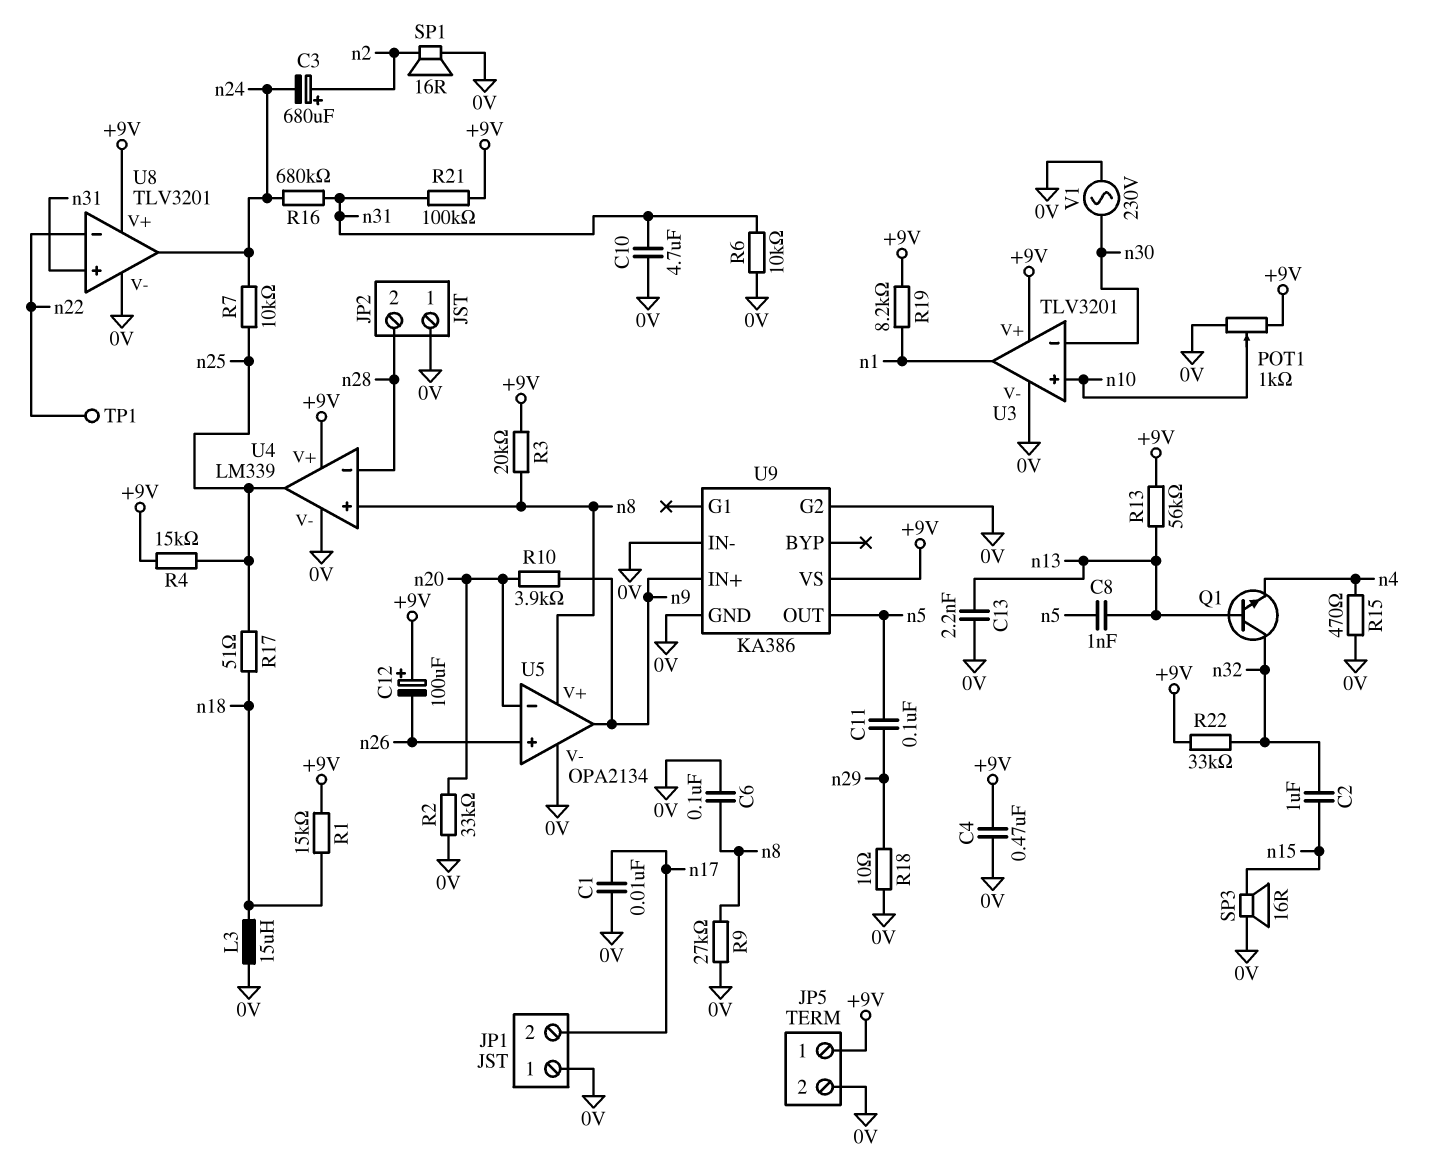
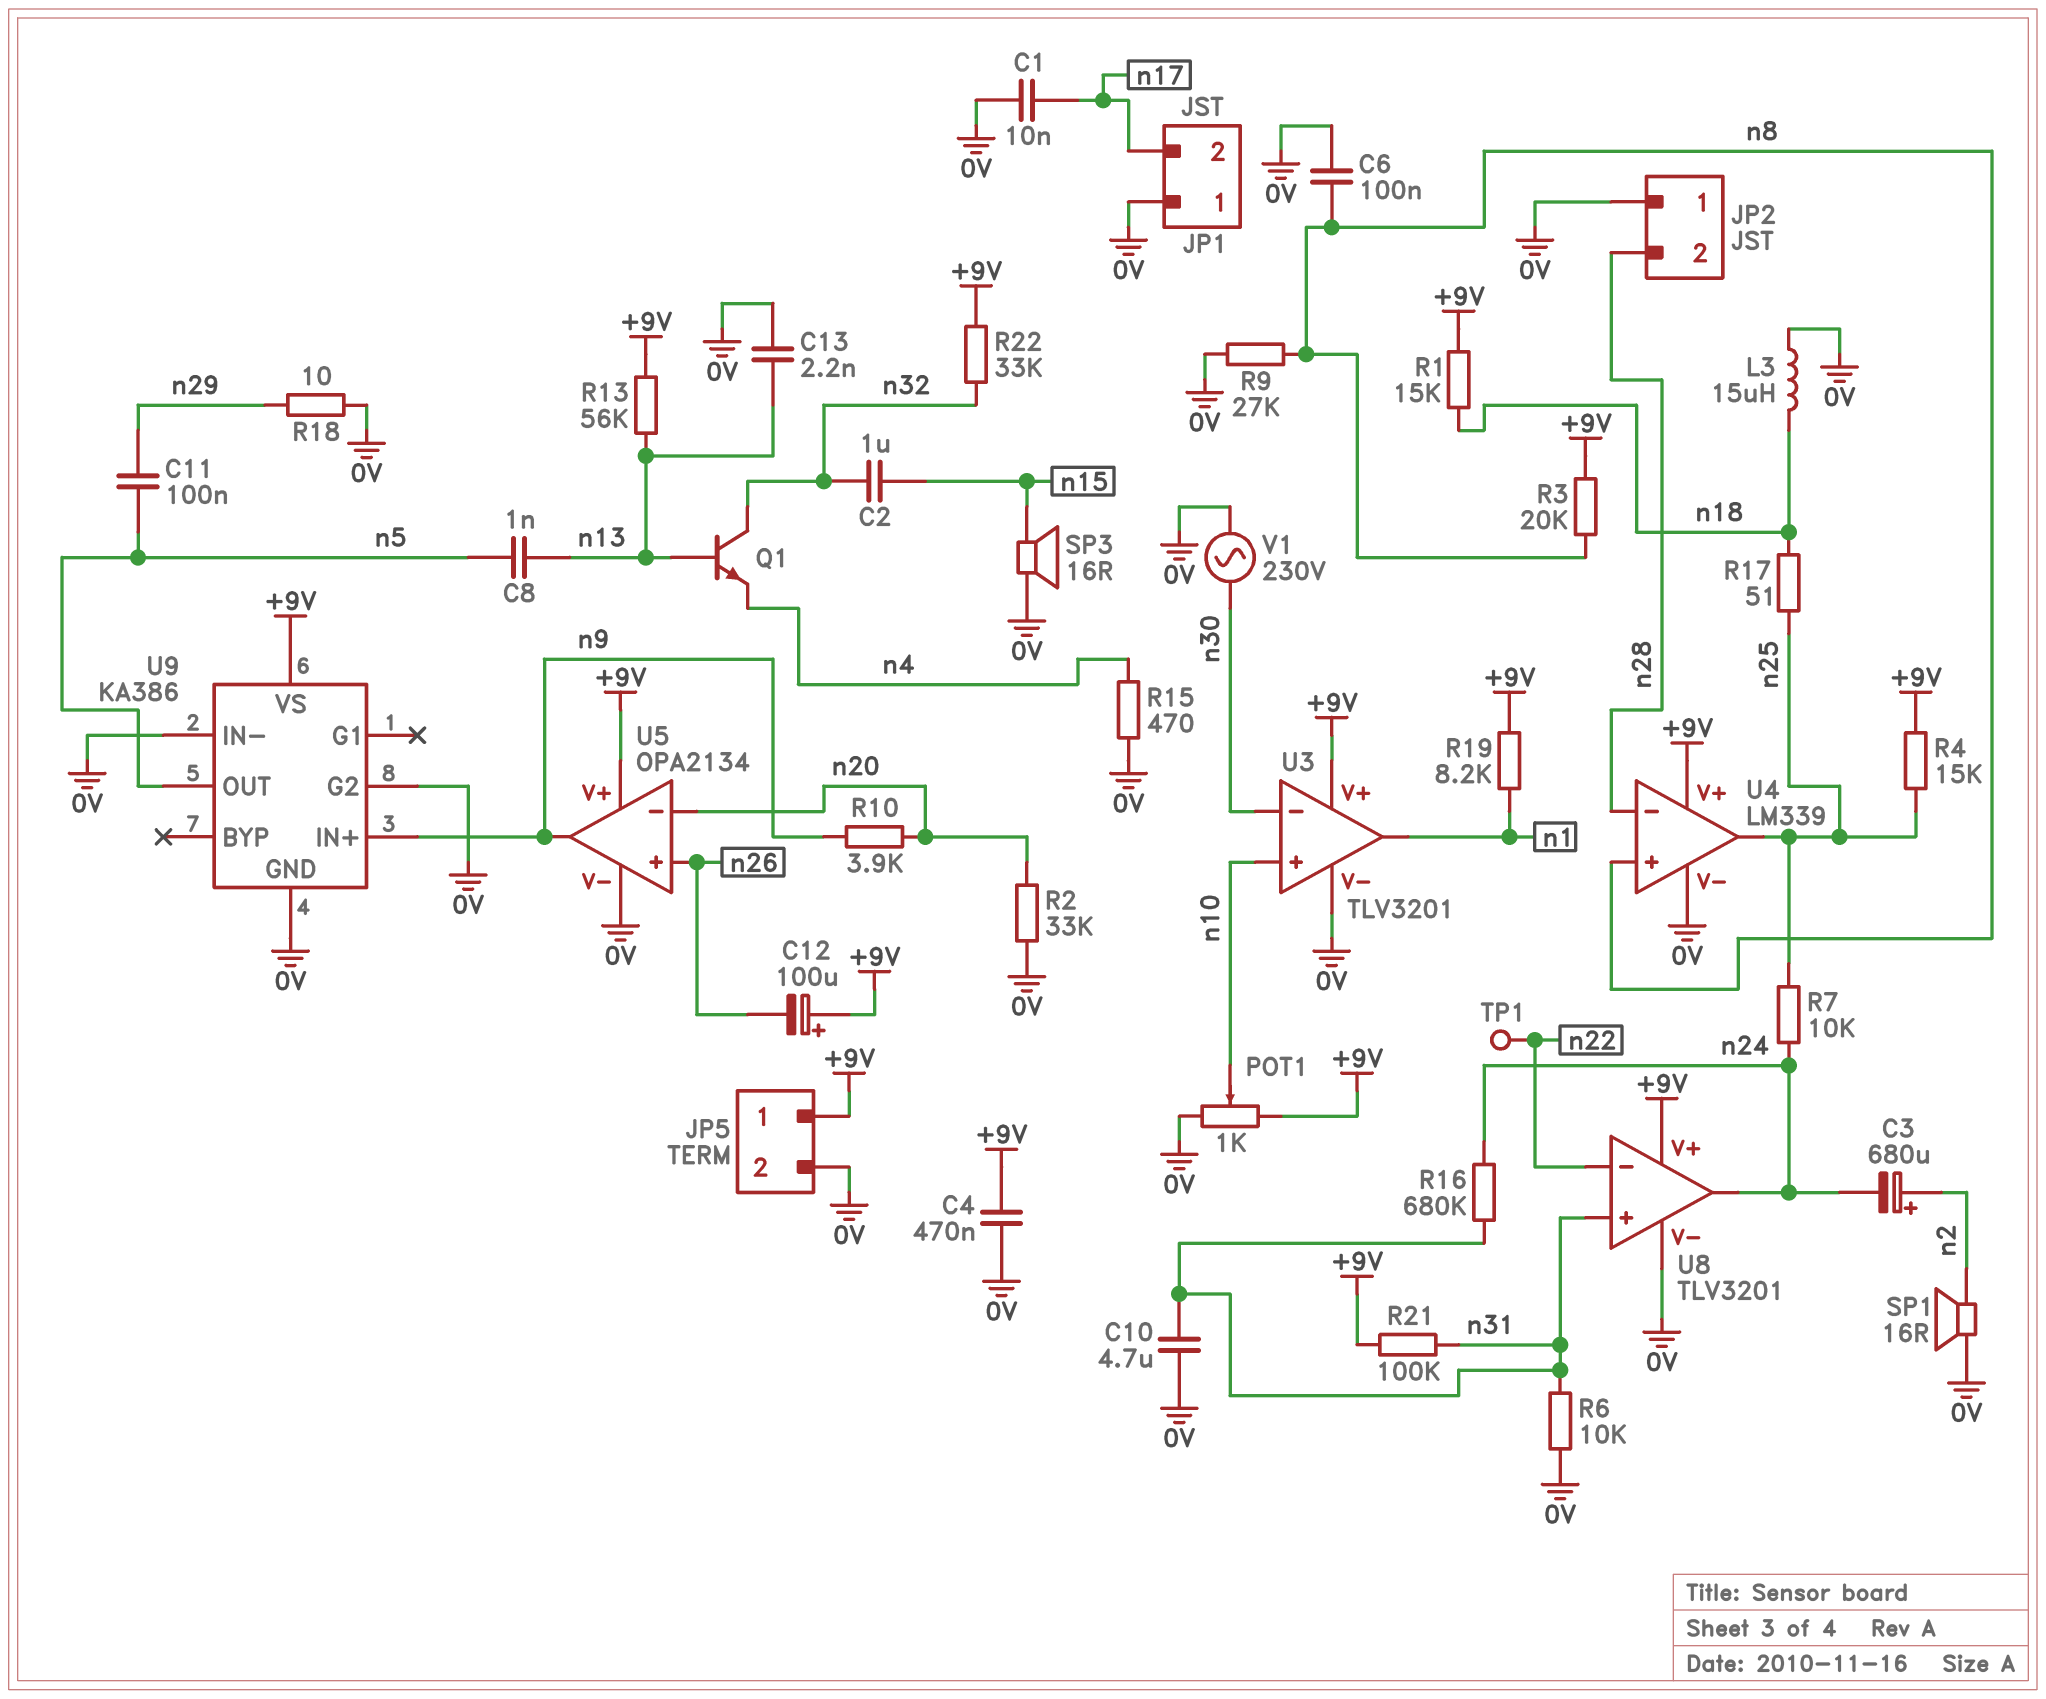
U5 pin V+: n8 -> +9V

